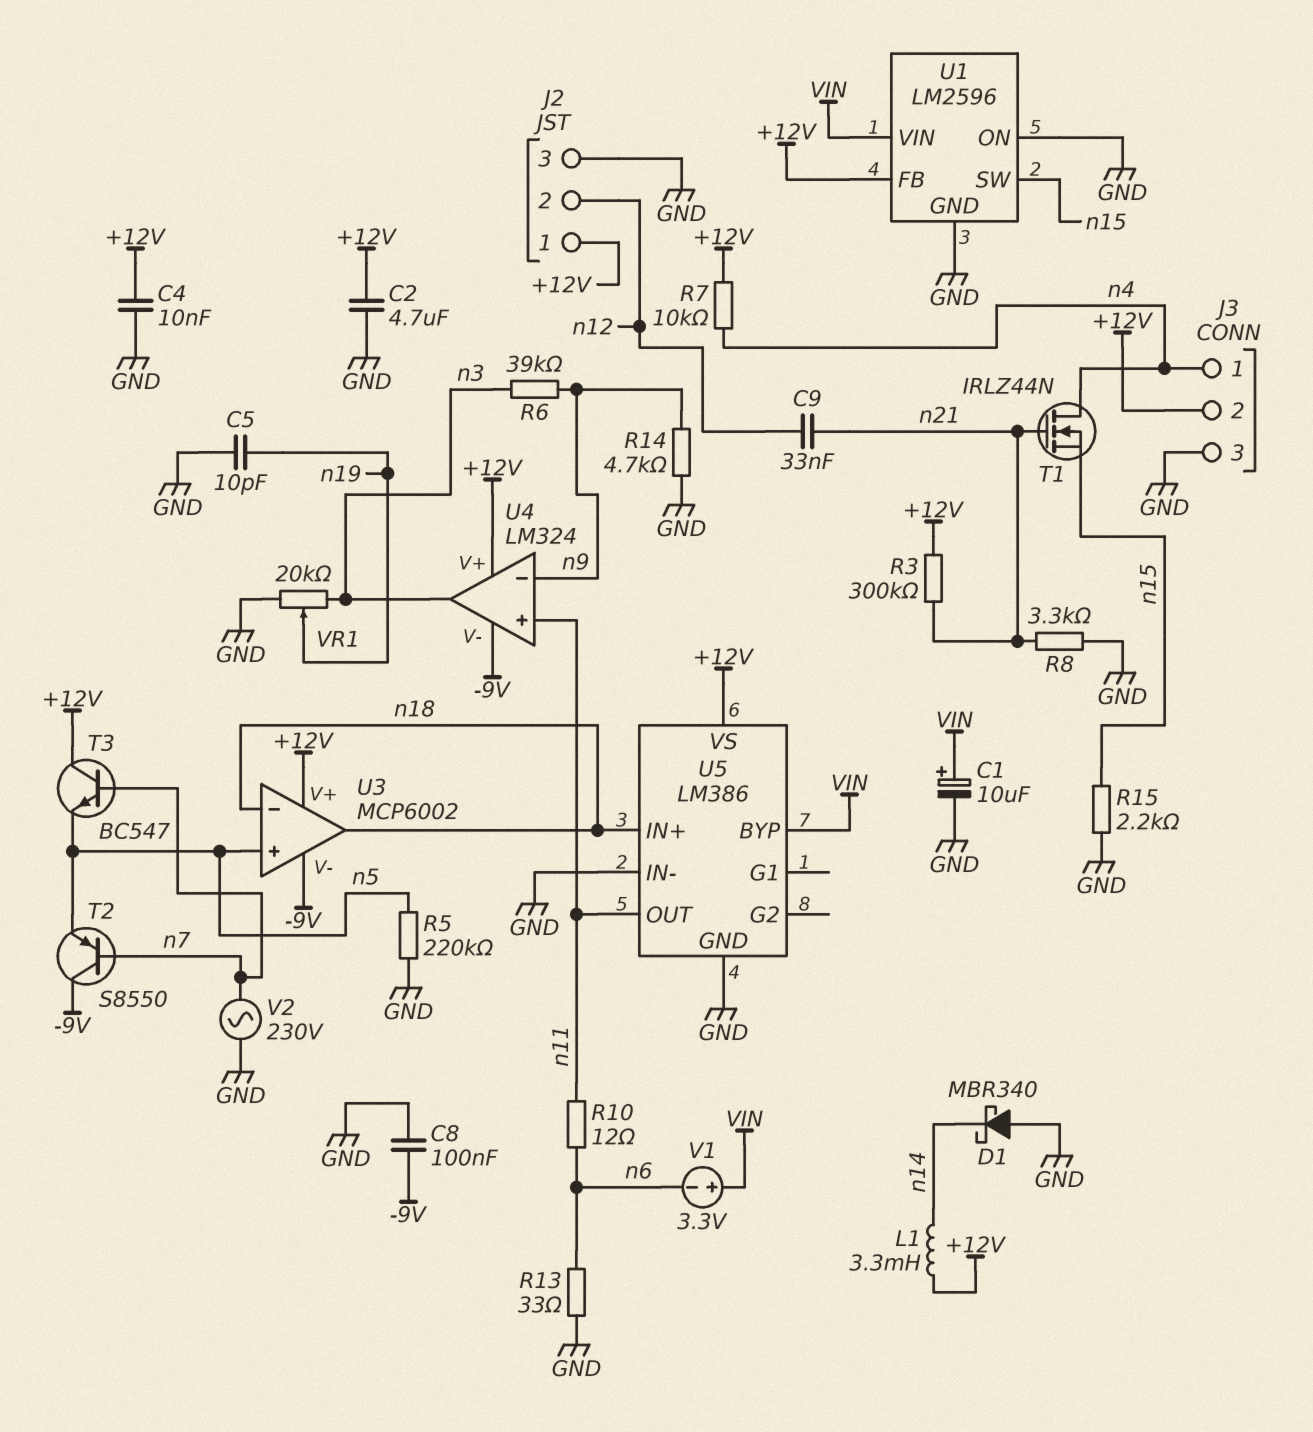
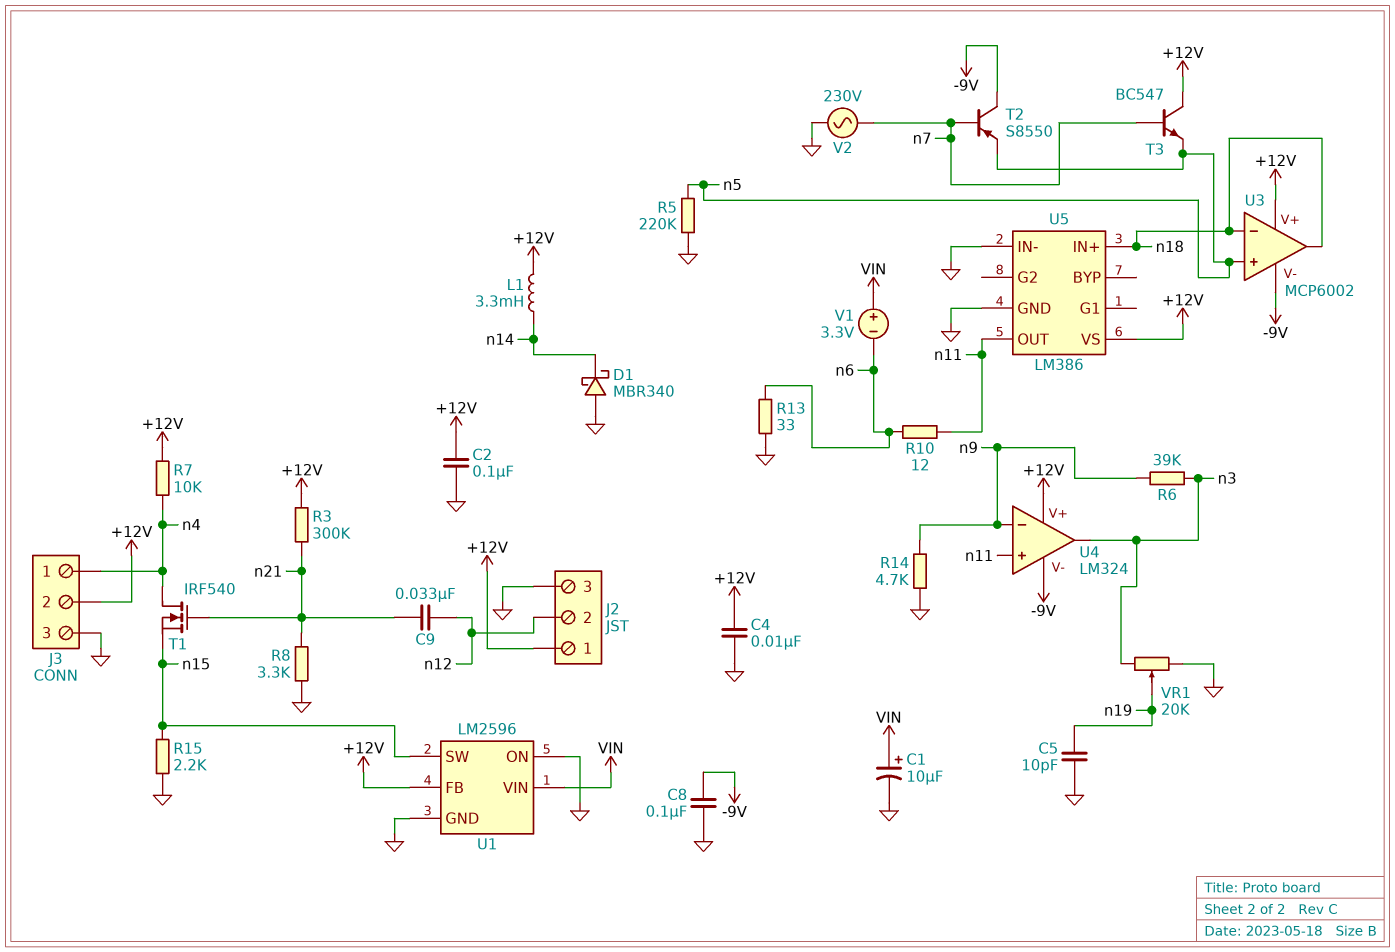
C2: 4.7uF (+12V, GND) -> 100nF (+12V, GND)
T1: NMOS IRLZ44N (G n21, D n4, S n15) -> NMOS IRF540 (G n21, D n4, S n15)
U5 pin BYP: VIN -> none

